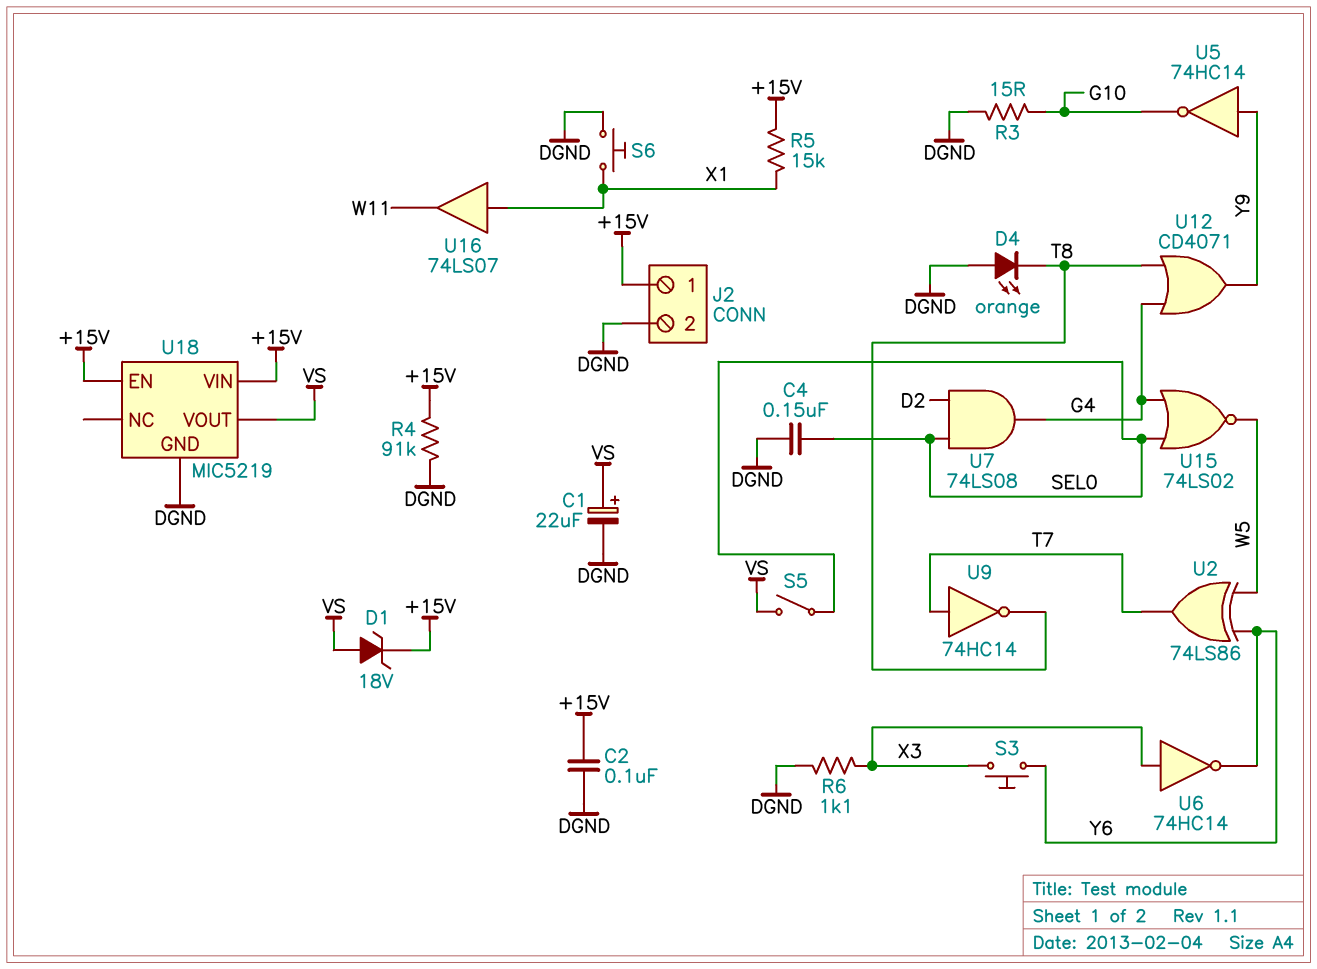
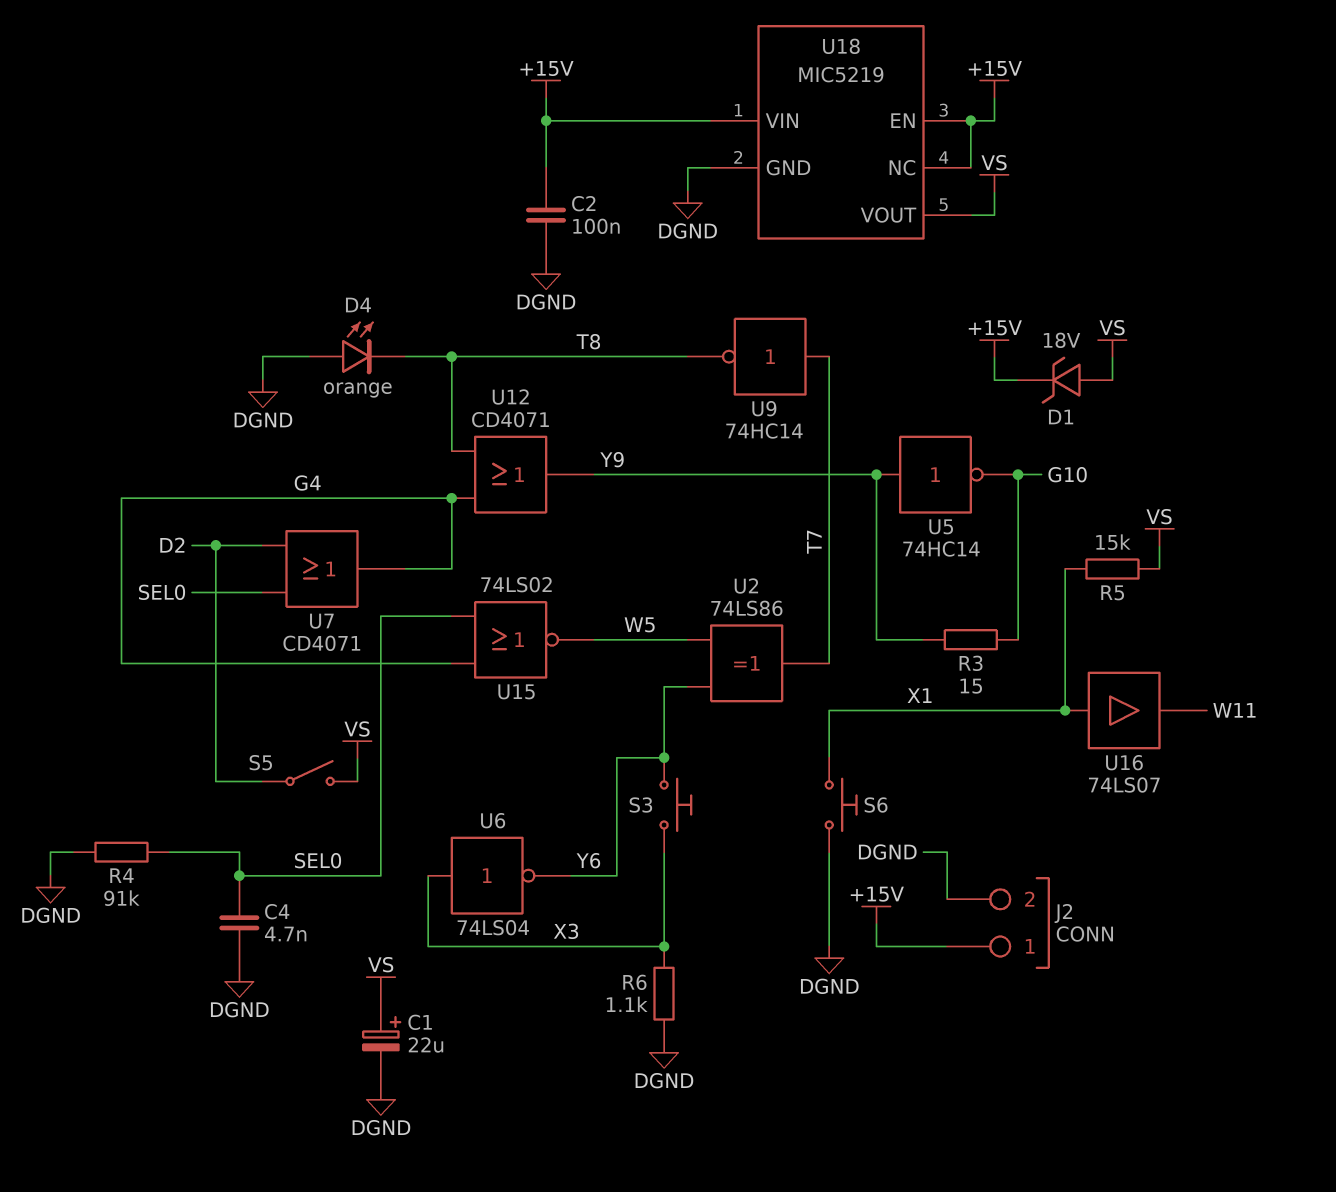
C4: 150nF (DGND, SEL0) -> 4.7nF (DGND, SEL0)
R3: 15 (DGND, G10) -> 15 (G10, Y9)
R4: 91k (+15V, DGND) -> 91k (DGND, SEL0)
R5: 15k (+15V, X1) -> 15k (VS, X1)
S5: switch (SEL0, VS) -> switch (D2, VS)
U6: NOT 74HC14 (in X3, out Y6) -> NOT 74LS04 (in X3, out Y6)
U7: AND 74LS08 (in D2, in SEL0, out G4) -> OR CD4071 (in D2, in SEL0, out G4)
U18 pin NC: none -> +15V

